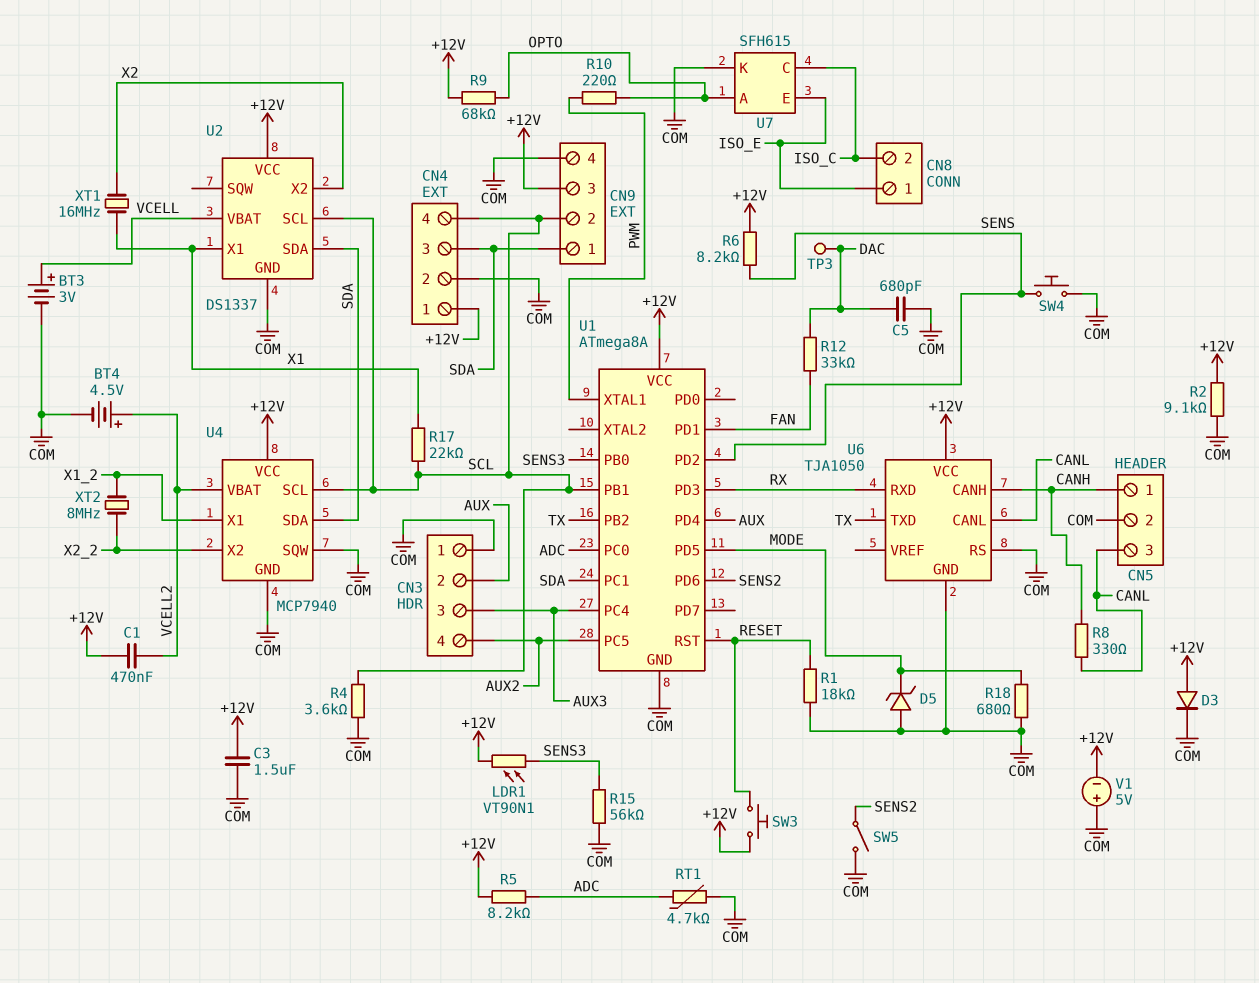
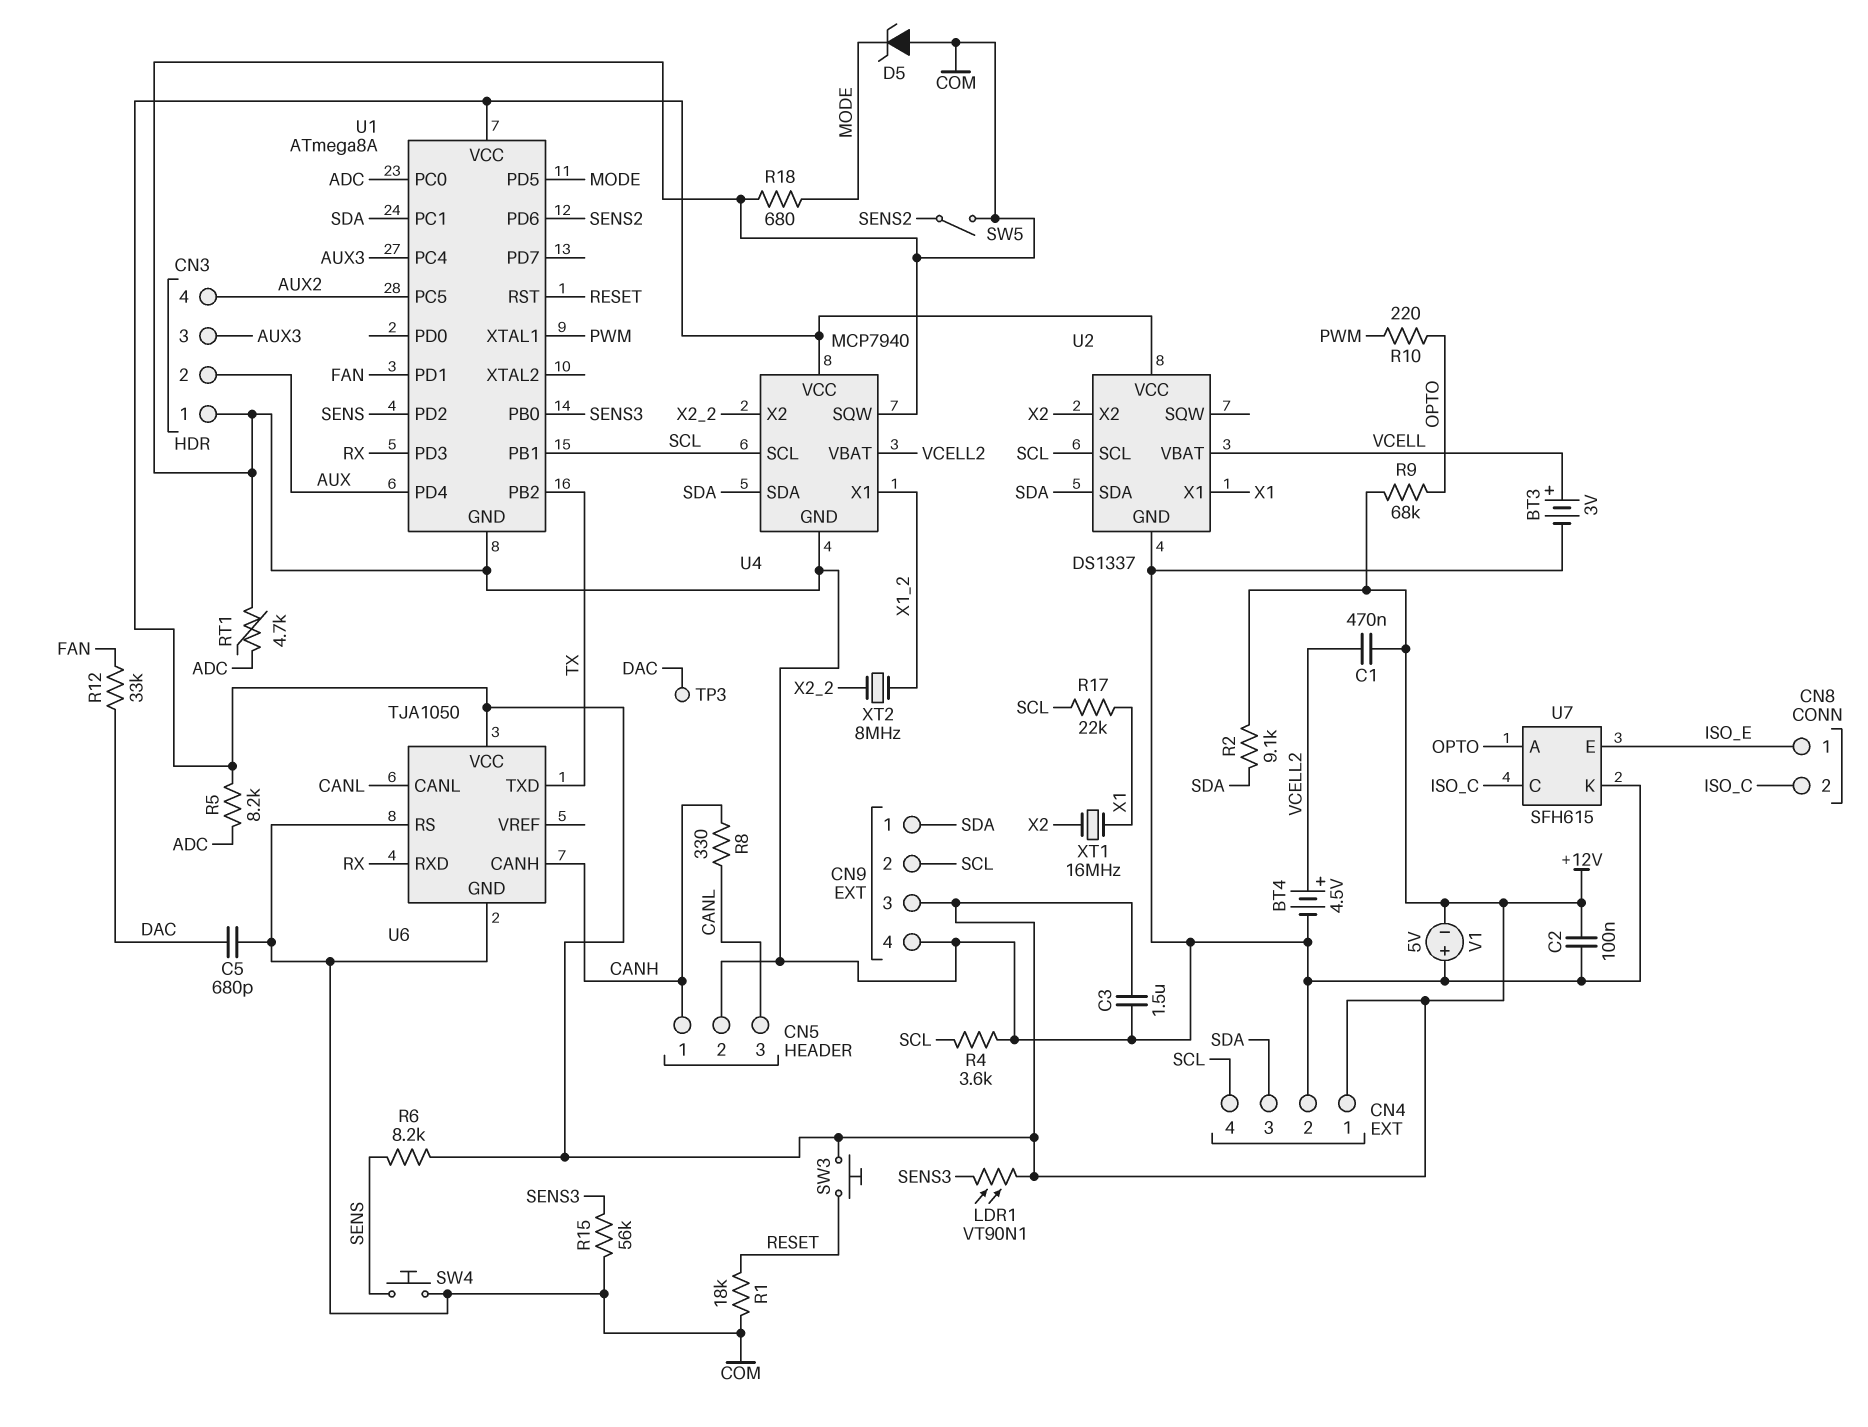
C2: none -> 100nF (+12V, COM)
D3: diode (A +12V, K COM) -> none
R2: 9.1k (+12V, COM) -> 9.1k (+12V, SDA)

